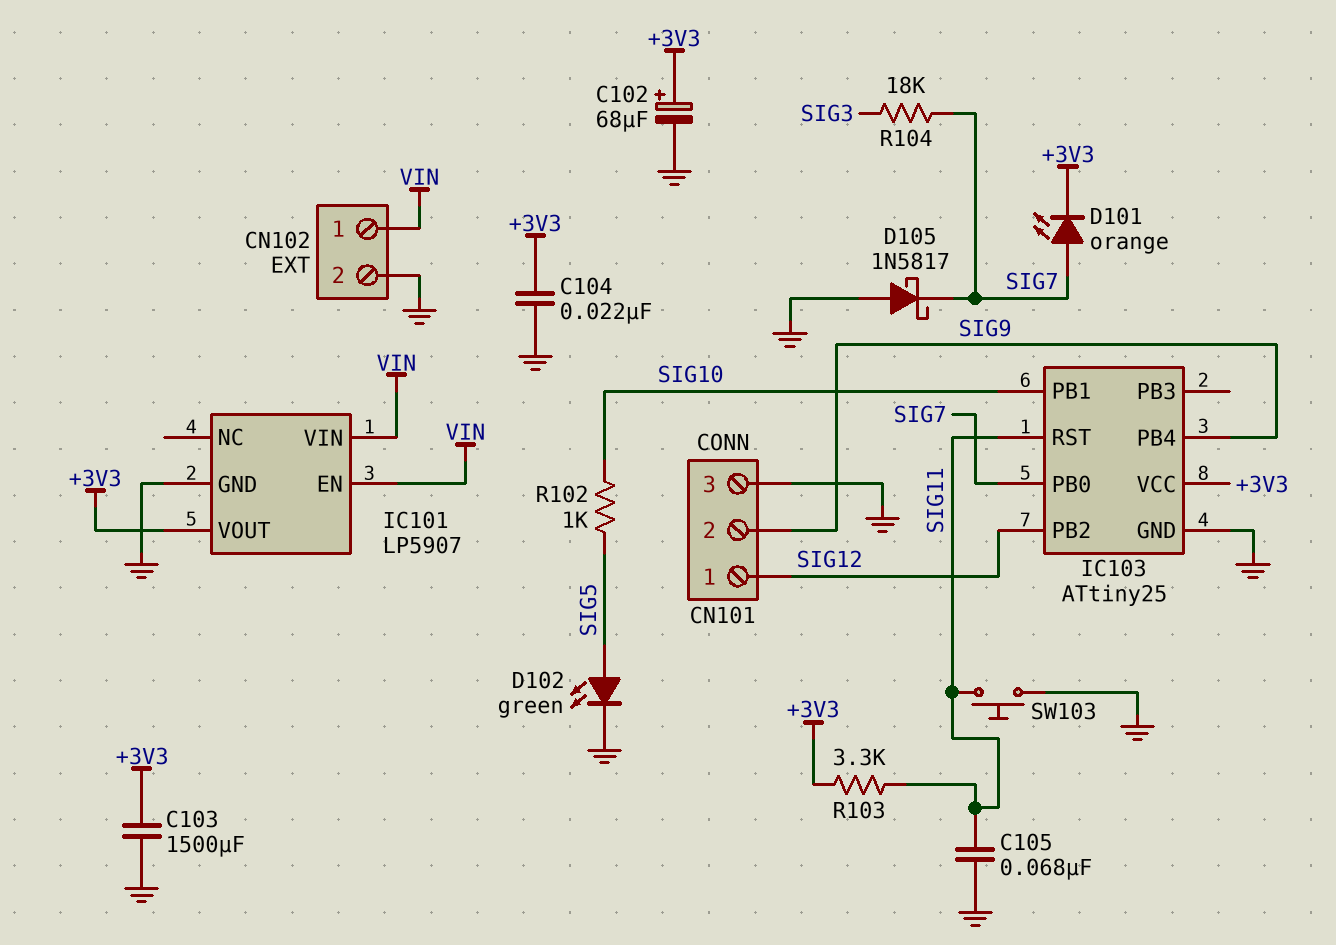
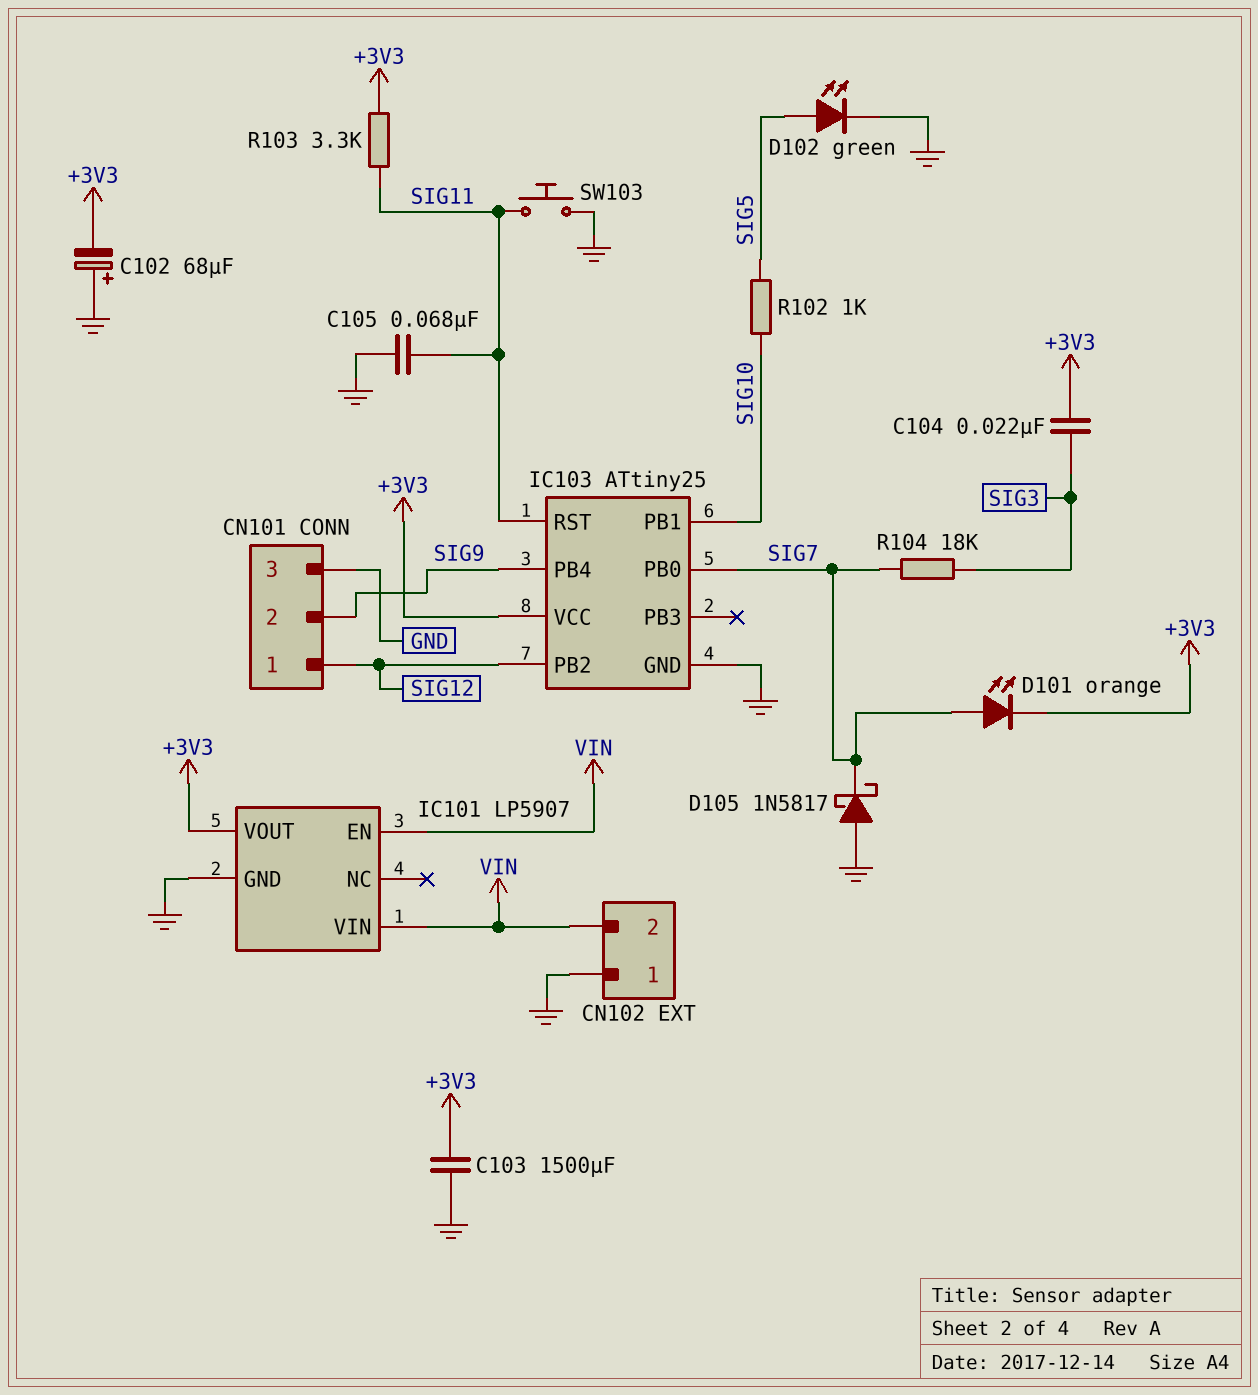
C102: 68uF (plus +3V3, minus GND) -> 68uF (plus GND, minus +3V3)
C104: 22nF (+3V3, GND) -> 22nF (+3V3, SIG3)
CN102 pin 1: VIN -> GND
CN102 pin 2: GND -> VIN

